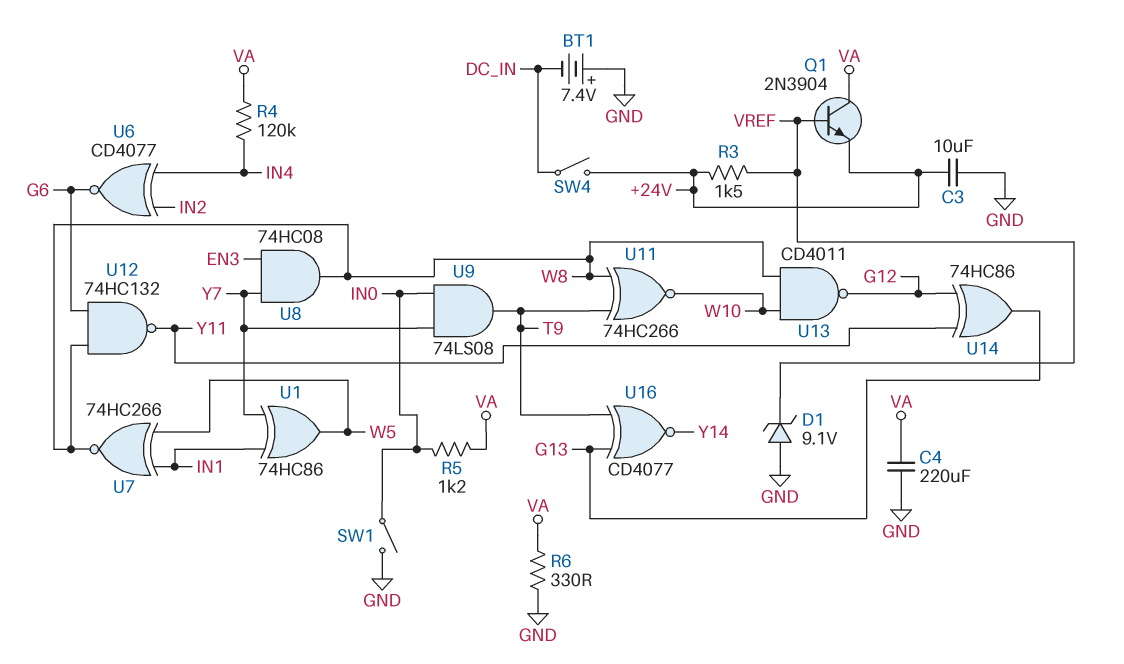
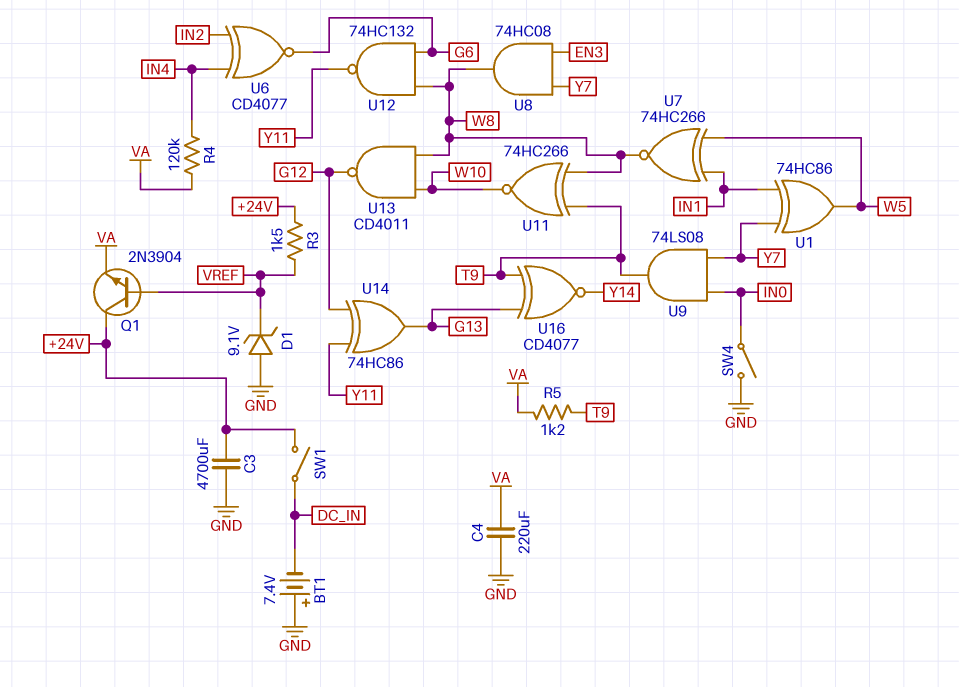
C3: 10uF (+24V, GND) -> 4700uF (+24V, GND)
Q1: NPN 2N3904 (B VREF, C VA, E +24V) -> NPN 2N3904 (B VREF, C +24V, E VA)
R5: 1.2k (IN0, VA) -> 1.2k (T9, VA)
R6: 330 (GND, VA) -> none
SW1: switch (GND, IN0) -> switch (+24V, DC_IN)
SW4: switch (+24V, DC_IN) -> switch (GND, IN0)

